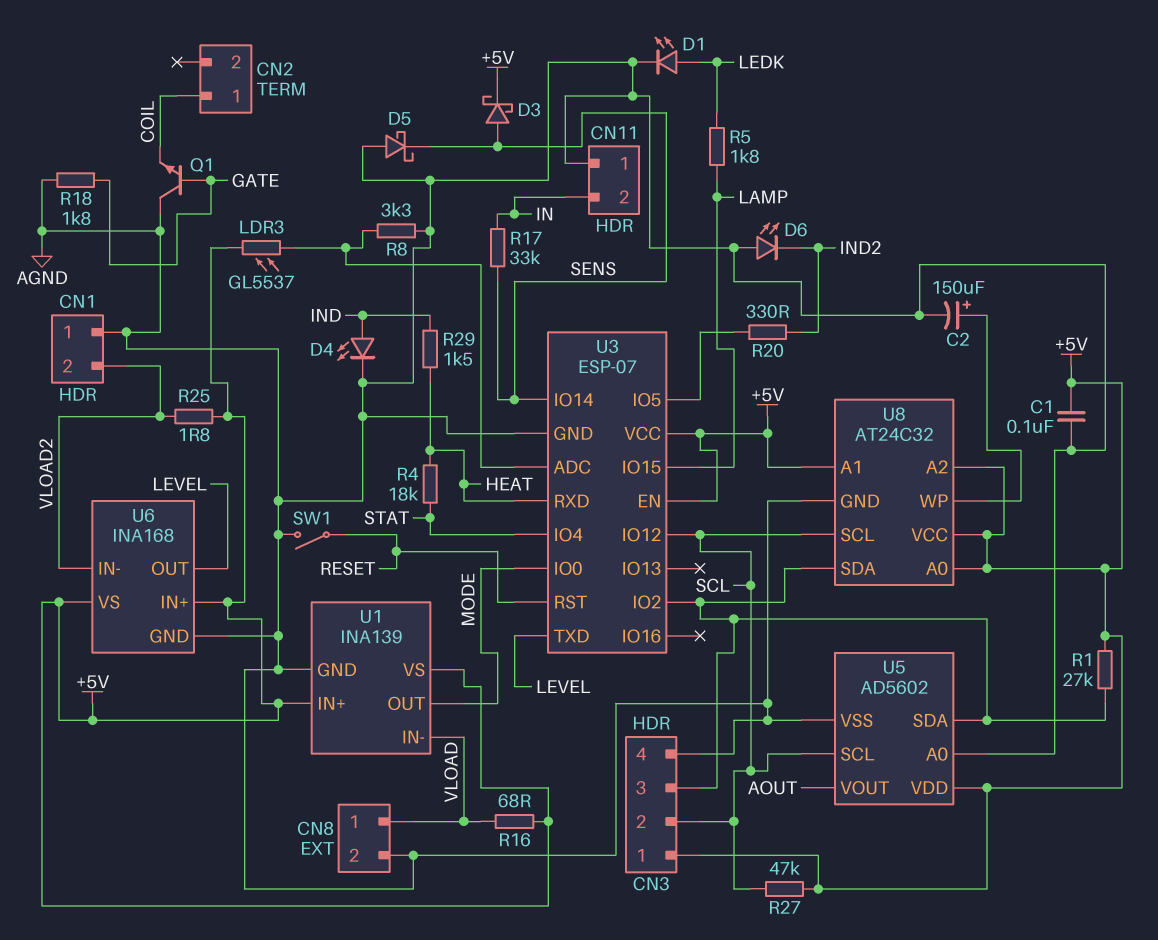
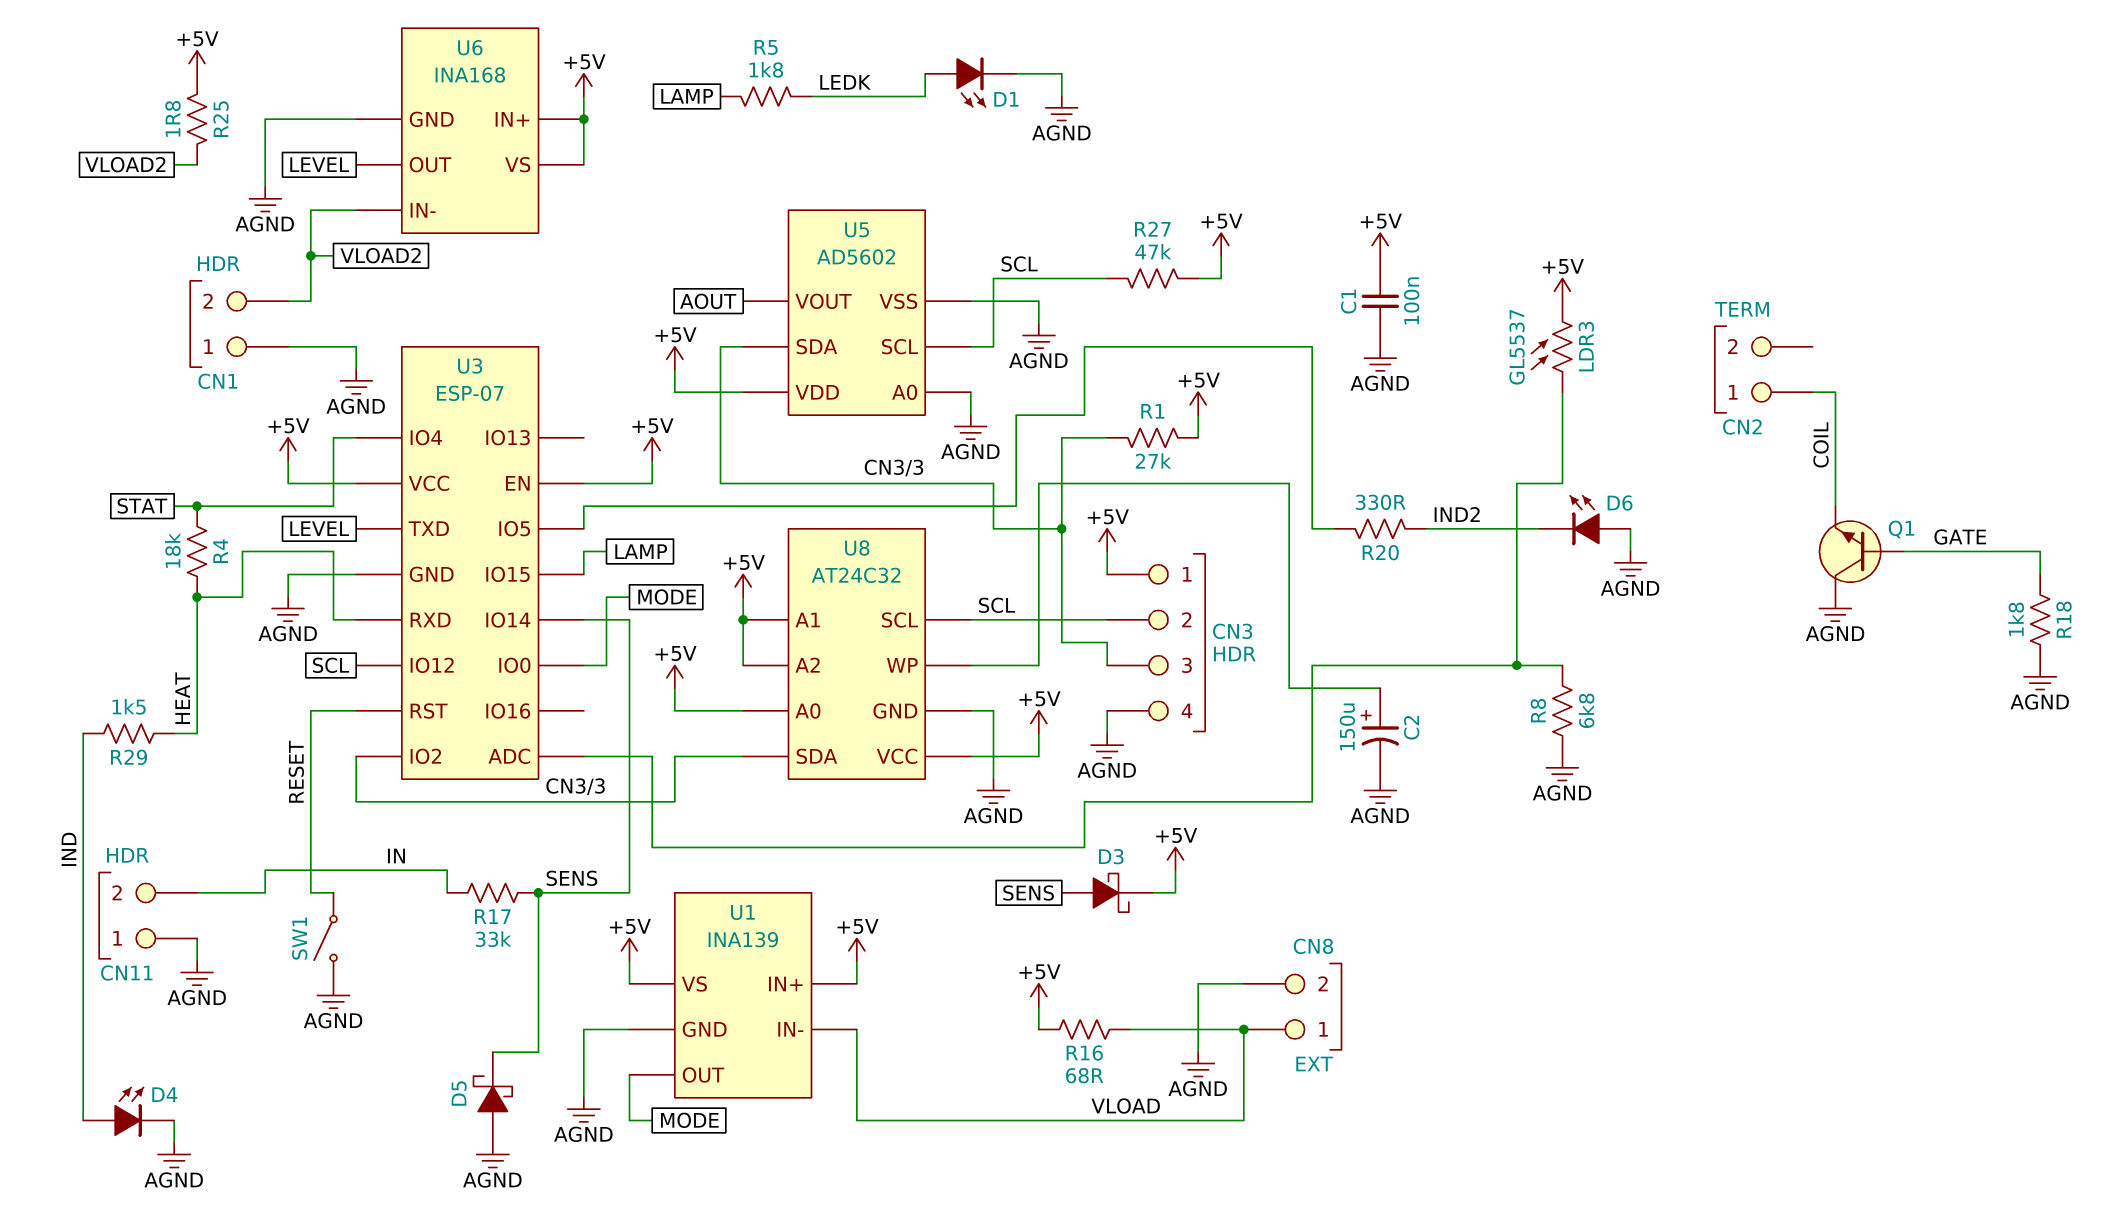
R8: 3.3k (AGND, U3/ADC) -> 6.8k (AGND, U3/ADC)

